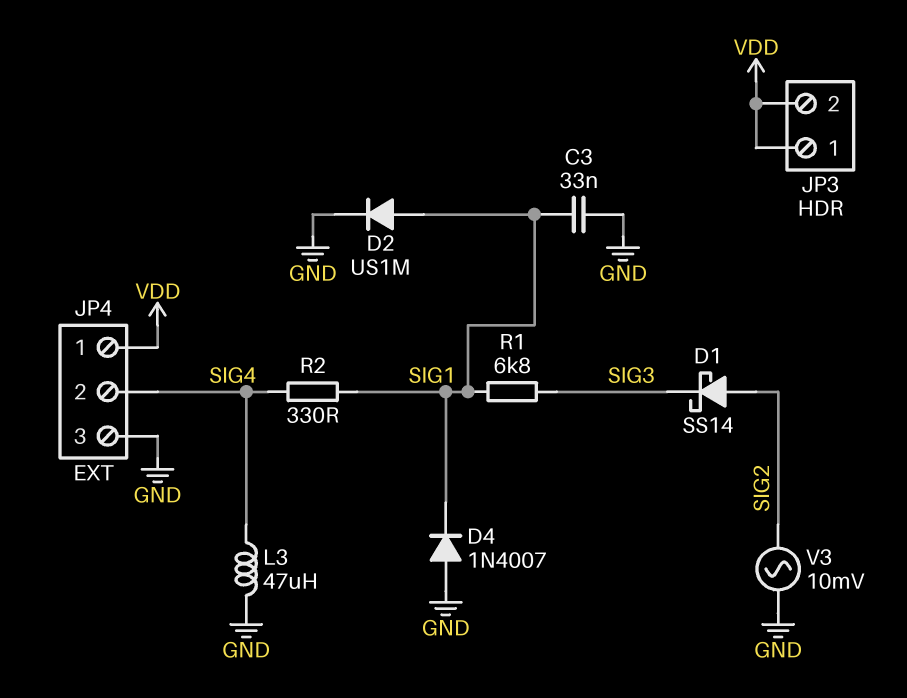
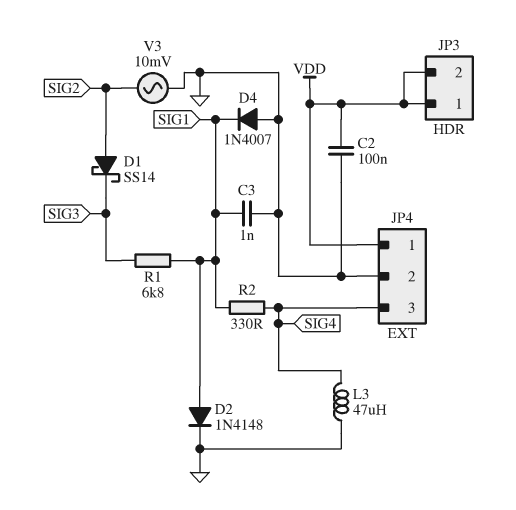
C2: none -> 100nF (GND, VDD)
C3: 33nF (GND, SIG1) -> 1nF (GND, SIG1)
D2: diode US1M (A SIG1, K GND) -> diode 1N4148 (A SIG1, K GND)
JP4 pin 2: SIG4 -> GND
JP4 pin 3: GND -> SIG4

